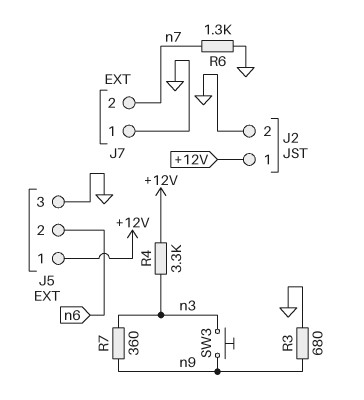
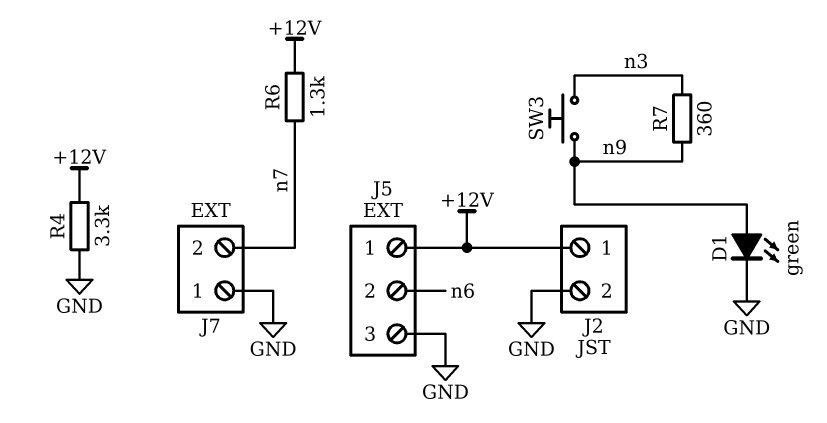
D1: none -> LED green (A n9, K GND)
R3: 680 (GND, n9) -> none
R4: 3.3k (+12V, n3) -> 3.3k (+12V, GND)
R6: 1.3k (GND, n7) -> 1.3k (+12V, n7)

